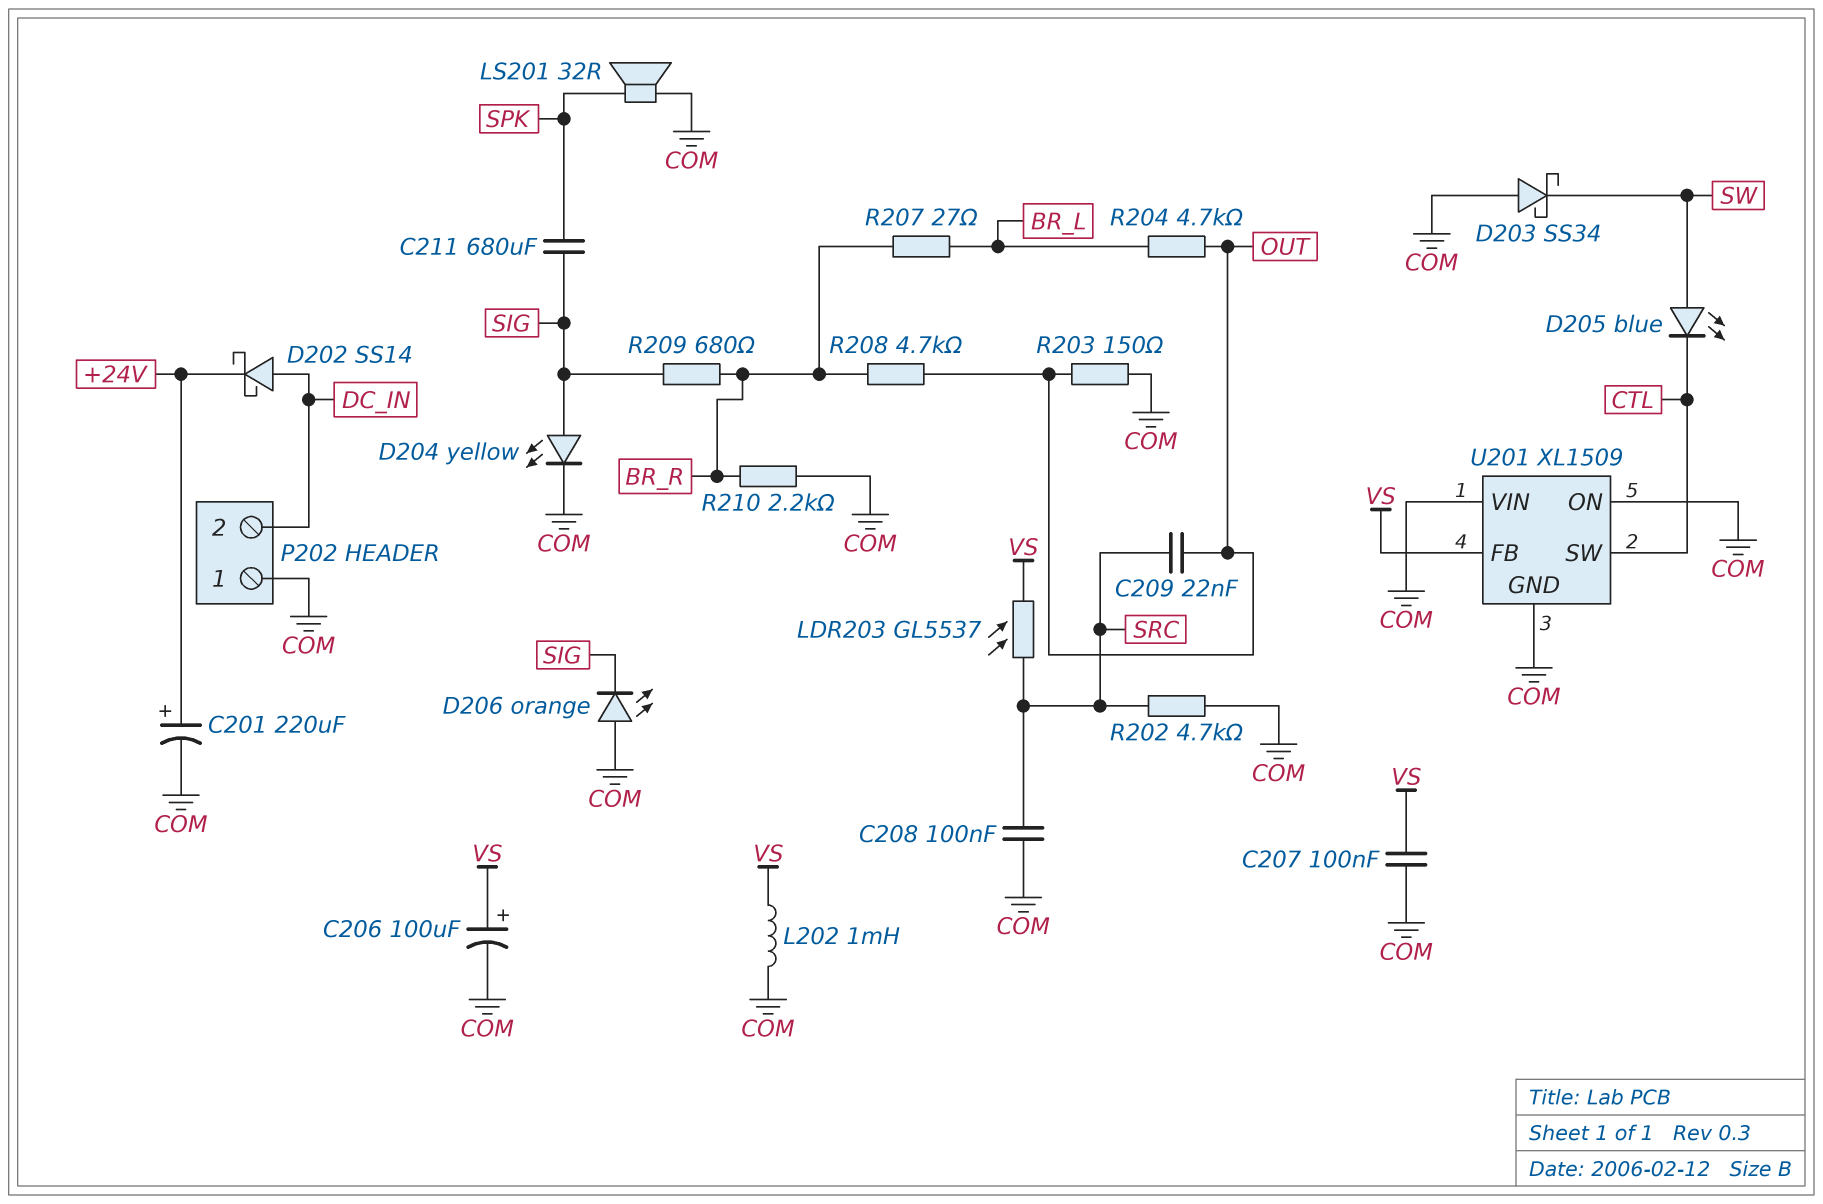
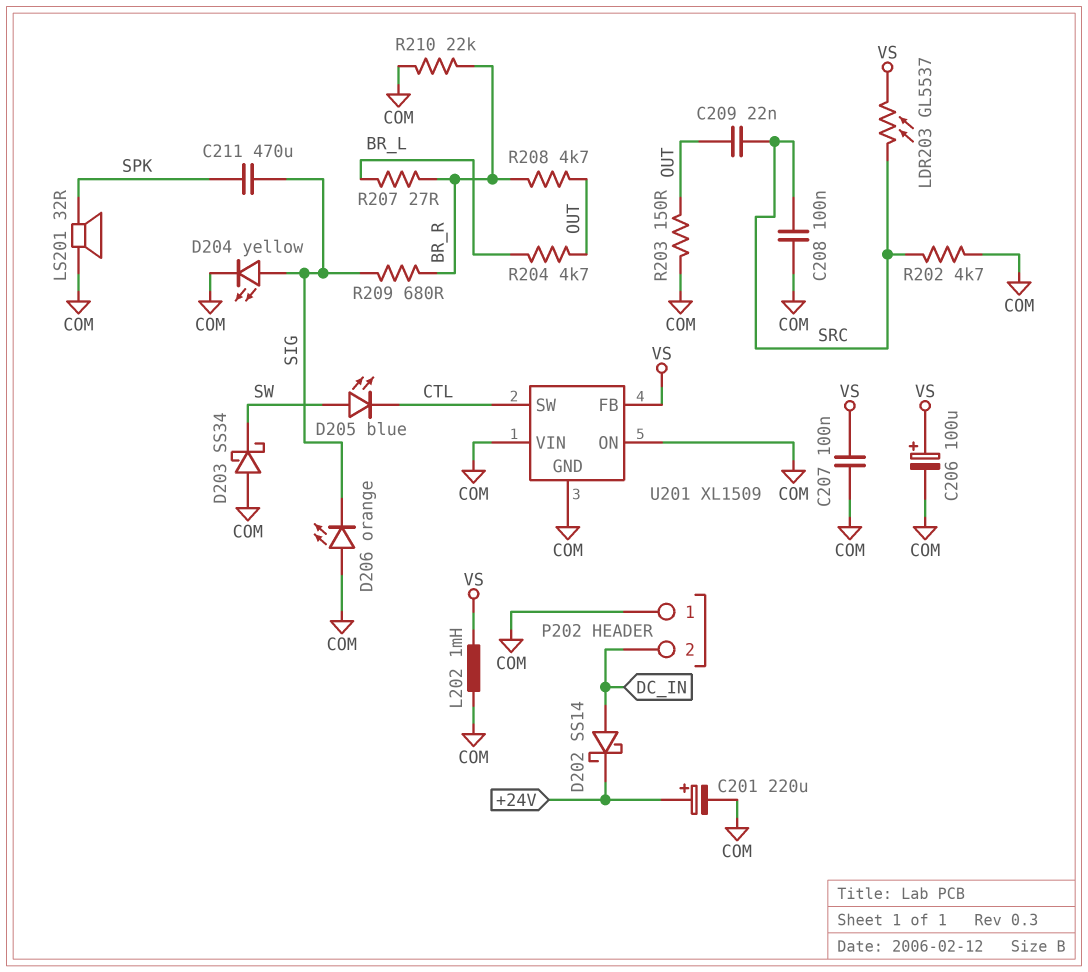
C211: 680uF (SIG, SPK) -> 470uF (SIG, SPK)
R210: 2.2k (BR_R, COM) -> 22k (BR_R, COM)

